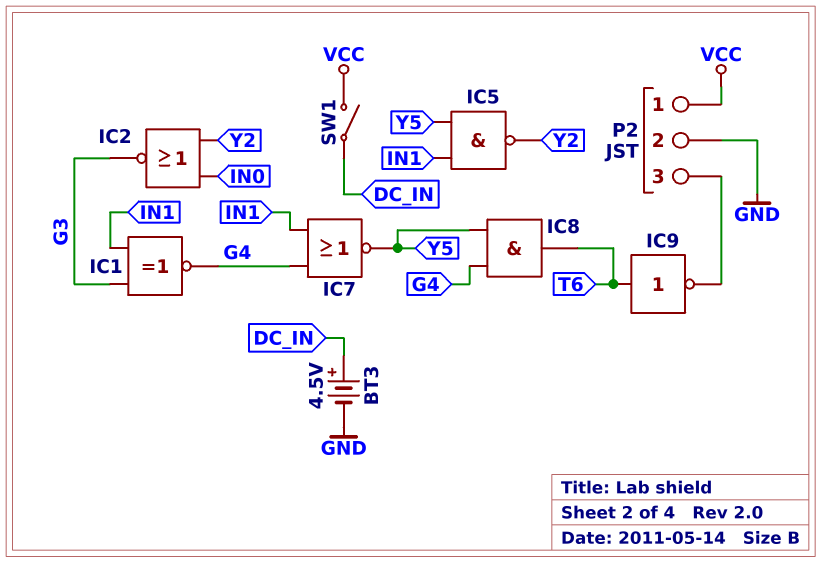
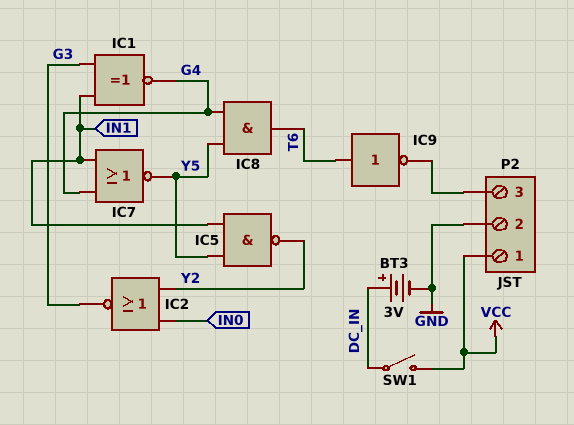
BT3: 4.5V (plus DC_IN, minus GND) -> 3V (plus DC_IN, minus GND)

